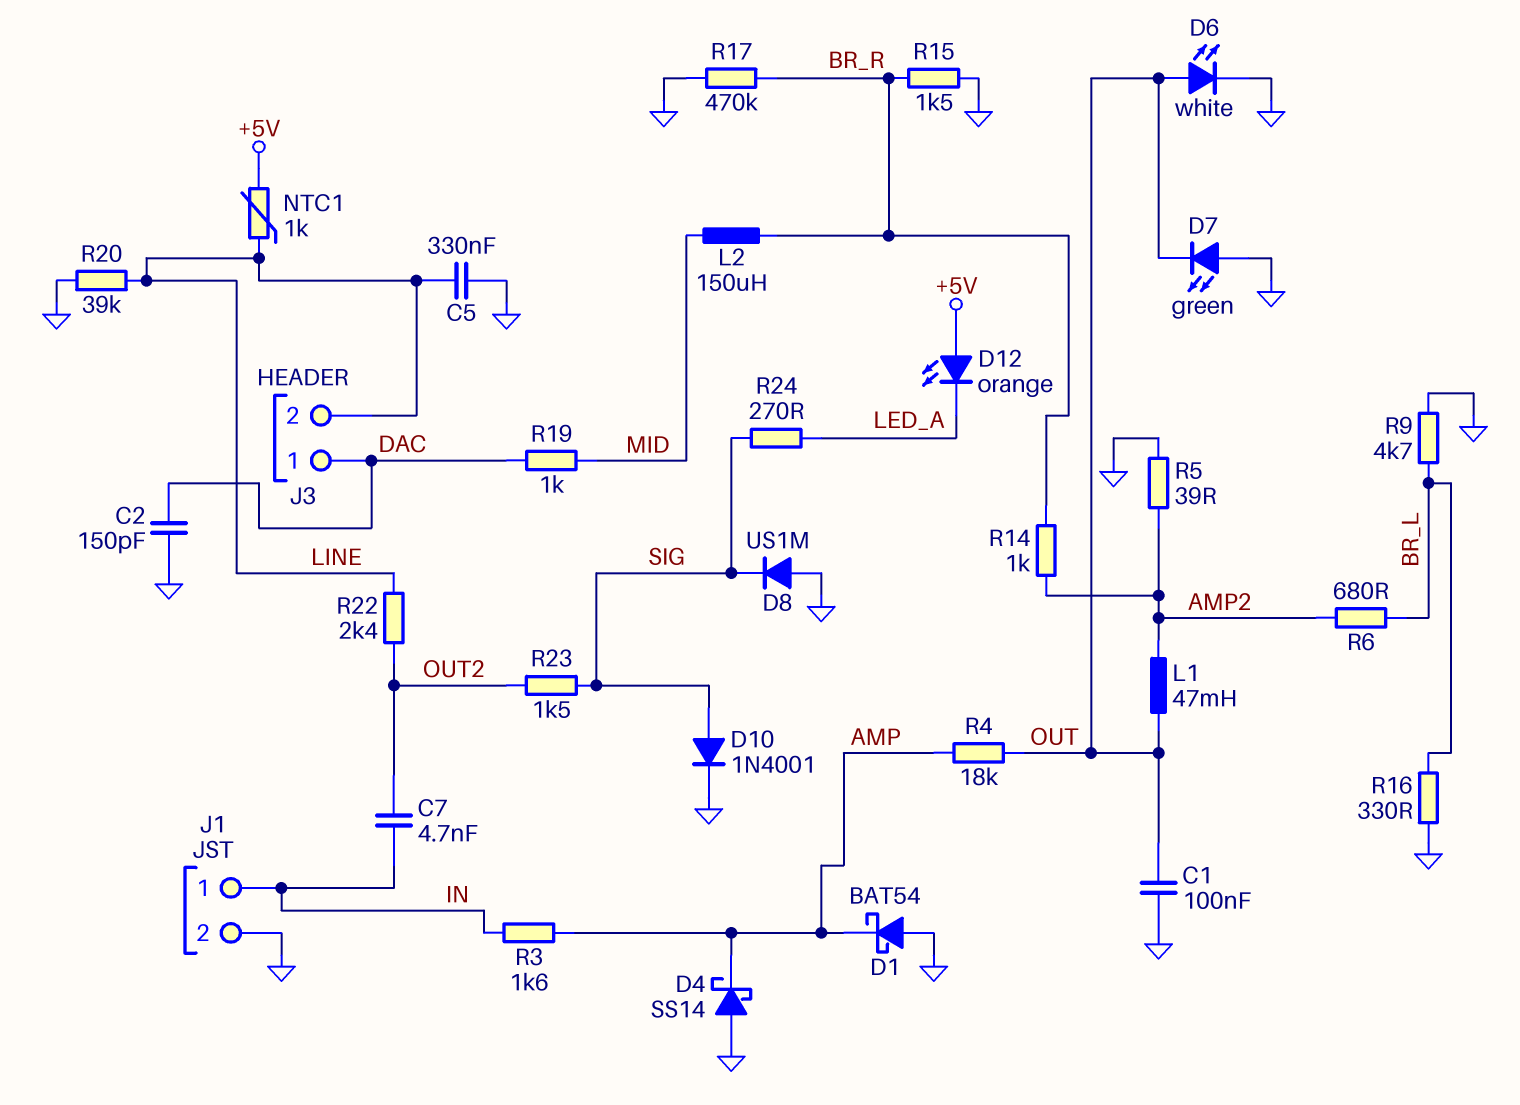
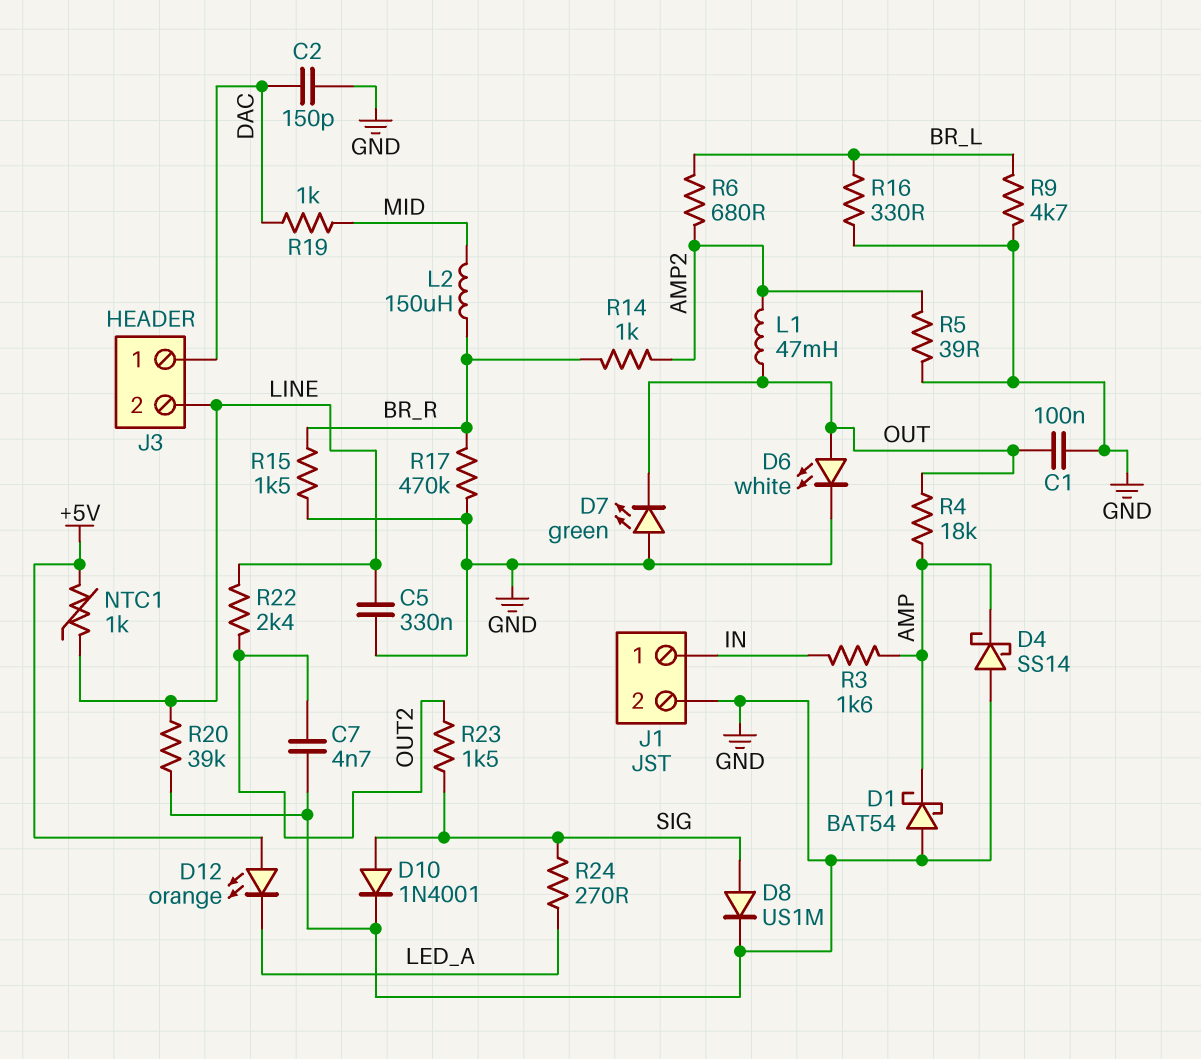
C7: 4.7nF (IN, OUT2) -> 4.7nF (GND, OUT2)
D8: diode US1M (A GND, K SIG) -> diode US1M (A SIG, K GND)

